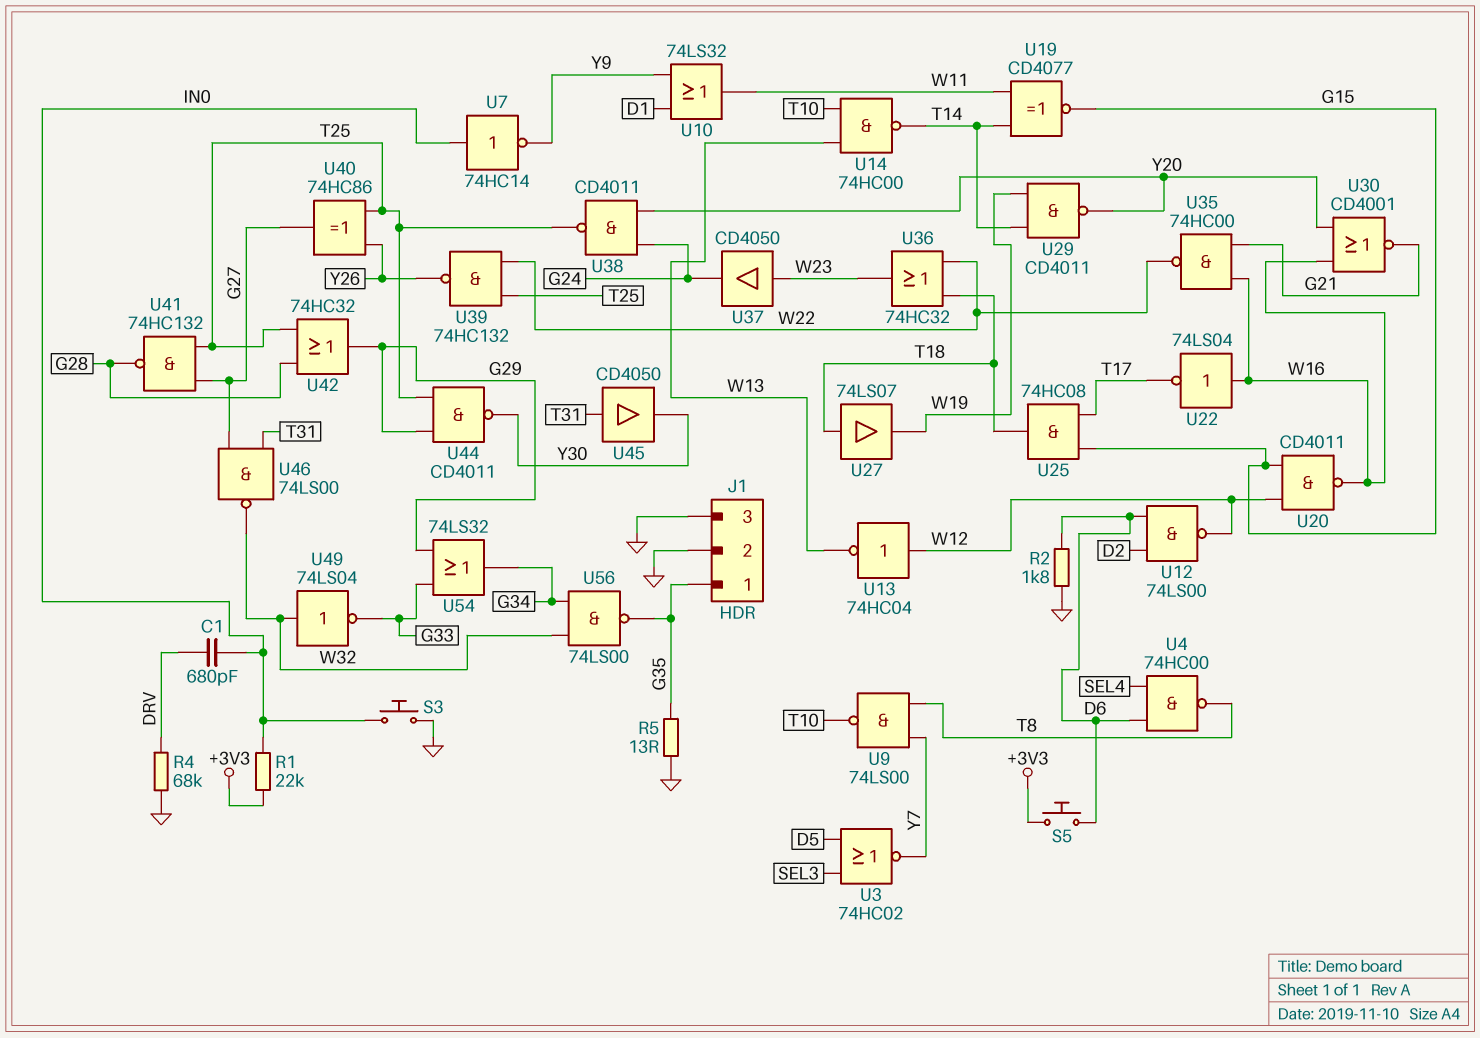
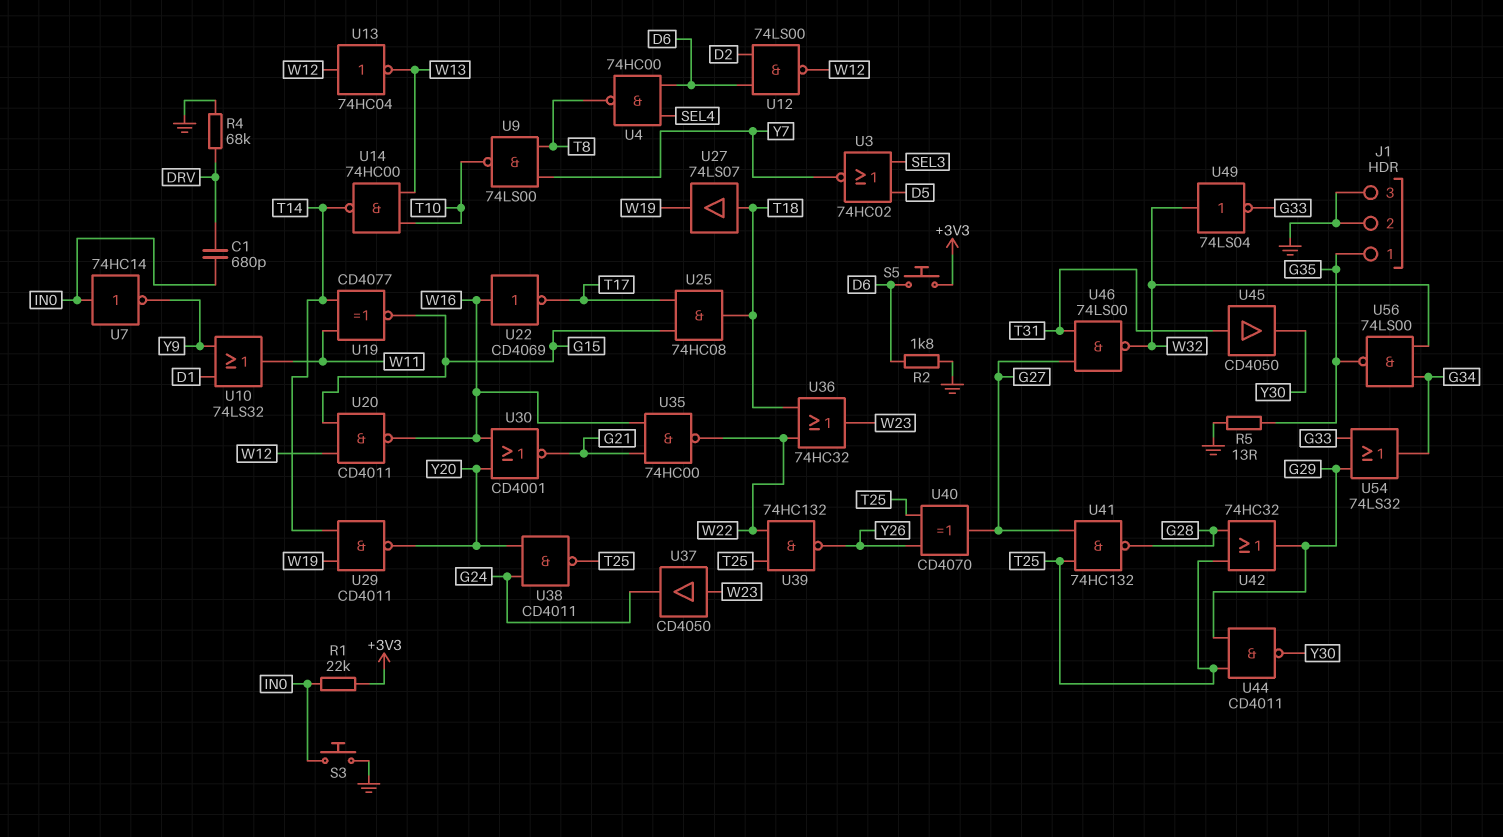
U22: NOT 74LS04 (in W16, out T17) -> NOT CD4069 (in W16, out T17)
U40: XOR 74HC86 (in T25, in Y26, out G27) -> XOR CD4070 (in T25, in Y26, out G27)

